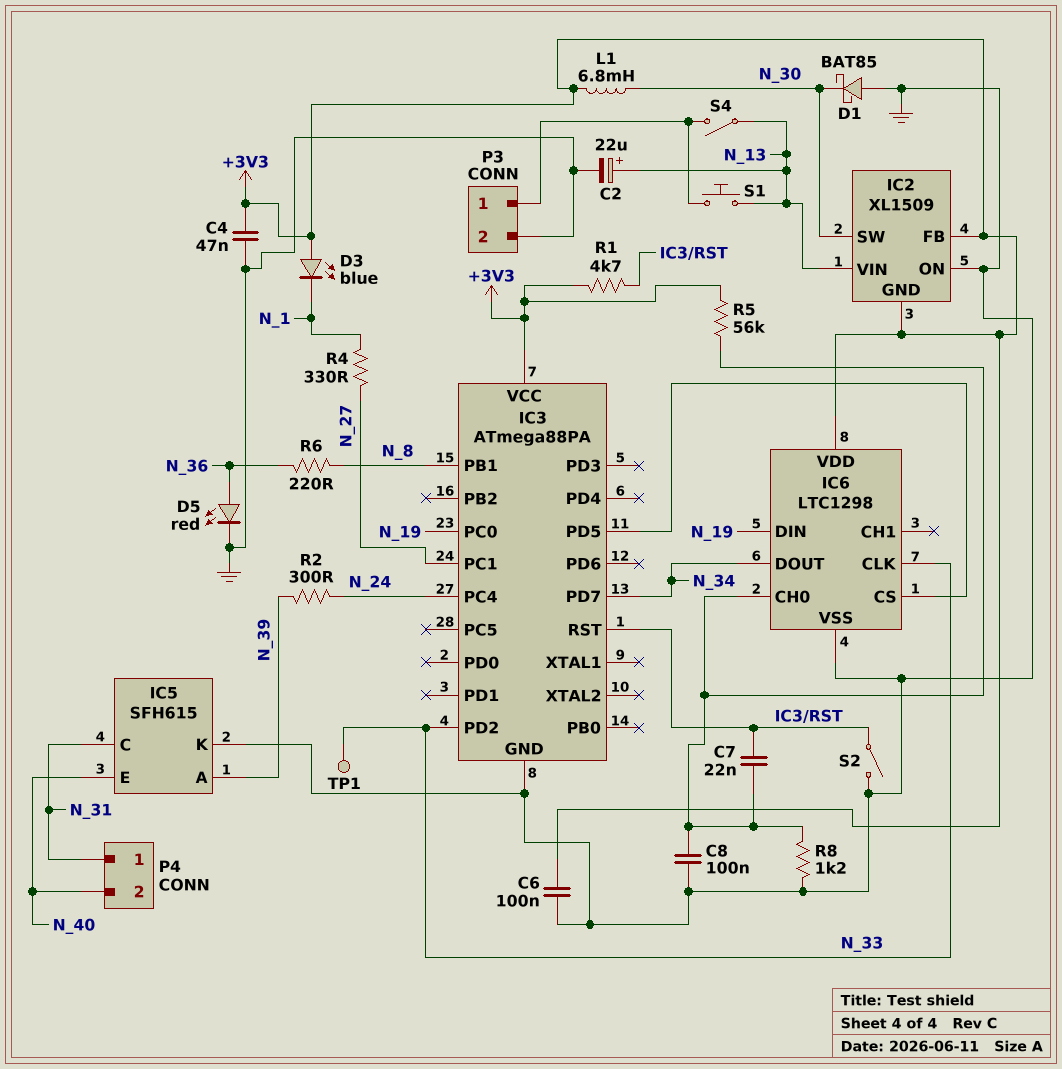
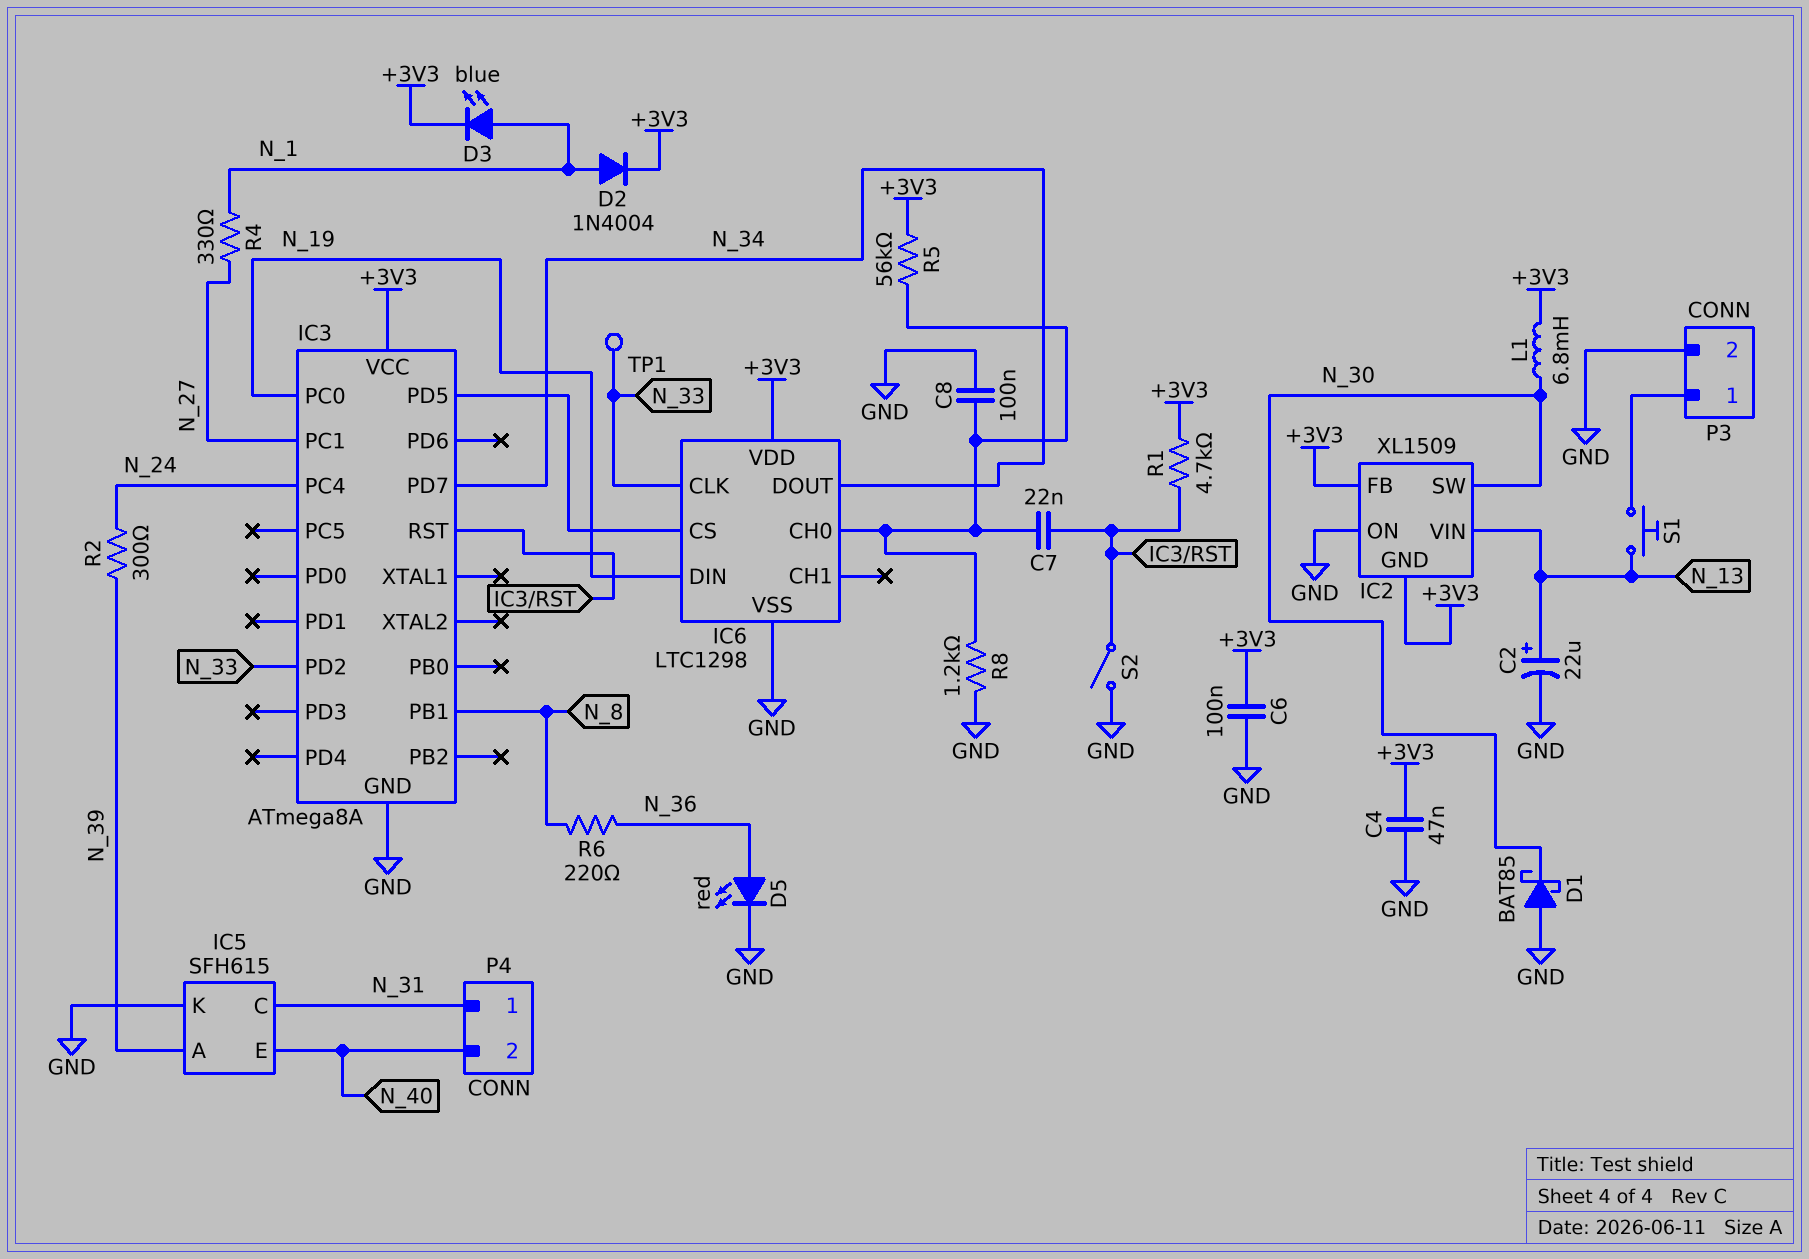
D2: none -> diode 1N4004 (A N_1, K +3V3)
D3: LED blue (A +3V3, K N_1) -> LED blue (A N_1, K +3V3)
IC3: ATmega88PA -> ATmega8A
S4: switch (N_13, P3/1) -> none

